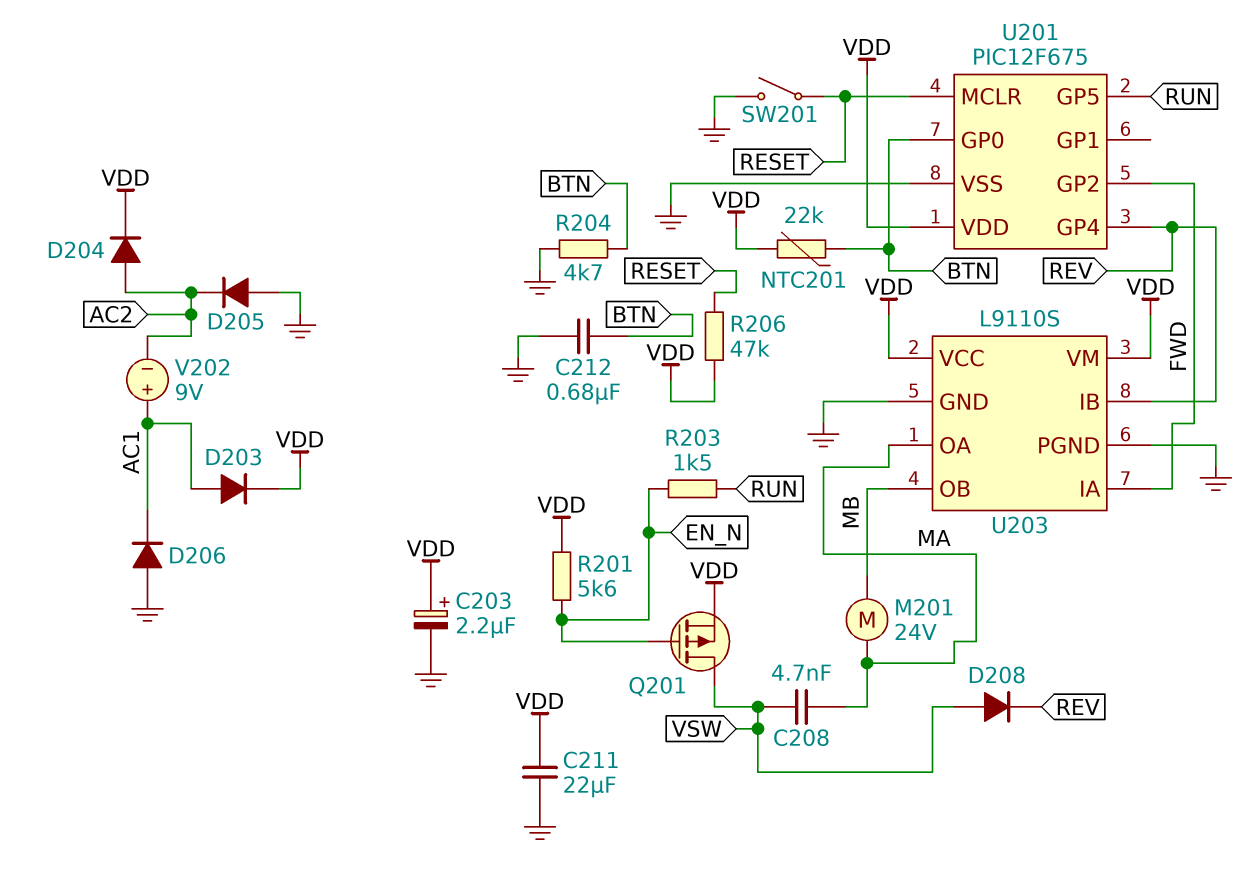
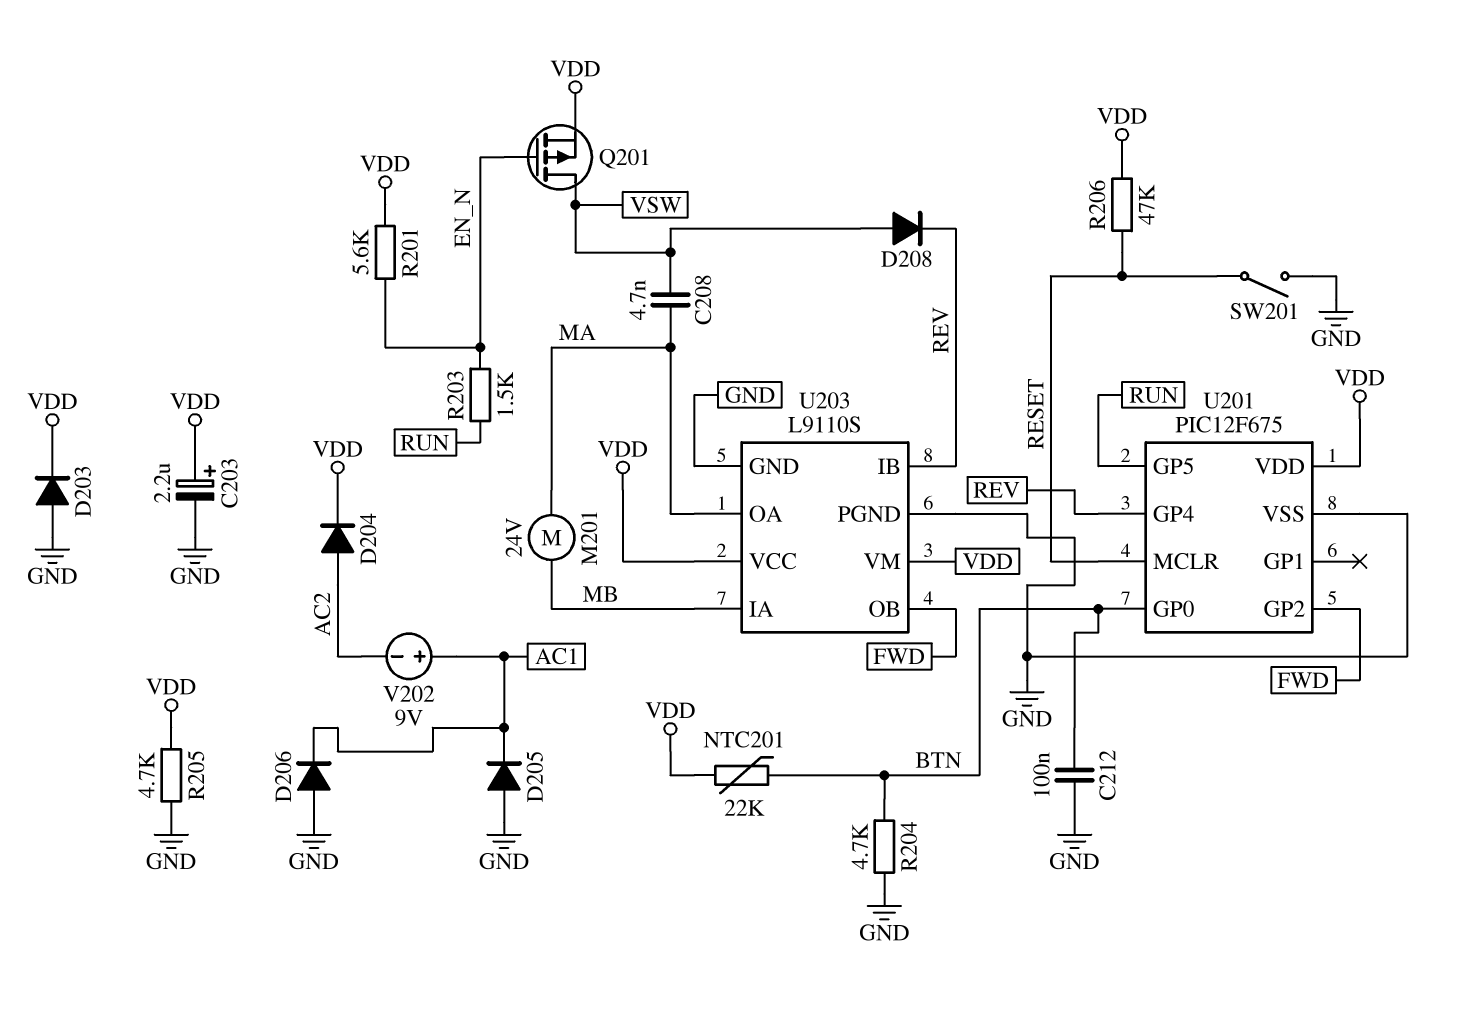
C211: 22uF (GND, VDD) -> none
C212: 680nF (BTN, GND) -> 100nF (BTN, GND)
D203: diode (A AC1, K VDD) -> diode (A GND, K VDD)
D205: diode (A GND, K AC2) -> diode (A GND, K AC1)
R205: none -> 4.7k (GND, VDD)
U203 pin IA: FWD -> MB
U203 pin OB: MB -> FWD

